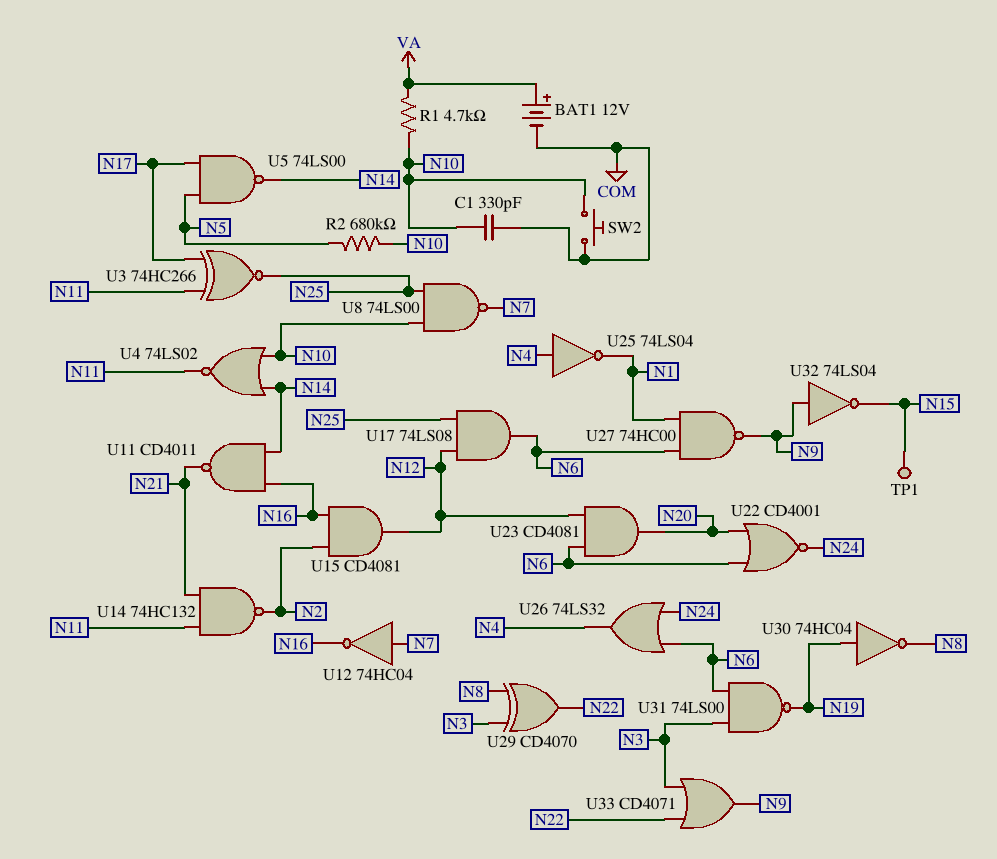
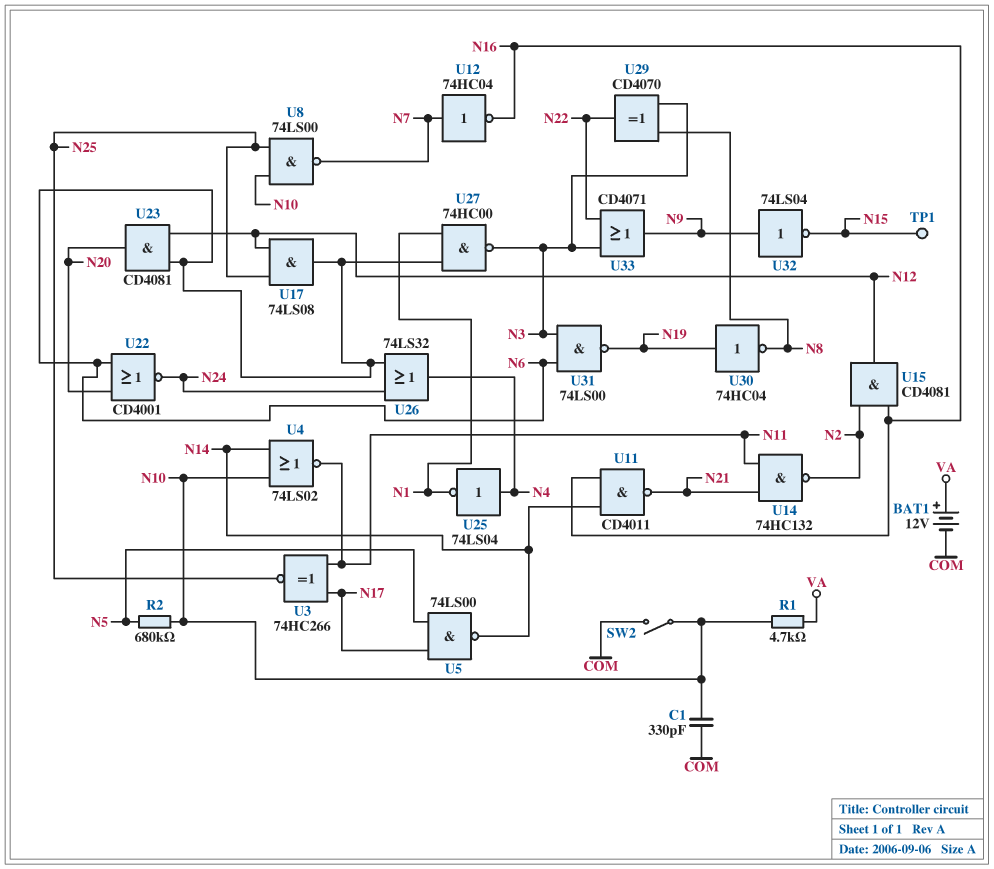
SW2: button (COM, N10) -> switch (COM, N10)
U27: NAND 74HC00 (in N1, in N6, out N9) -> NAND 74HC00 (in N1, in N6, out N3)

